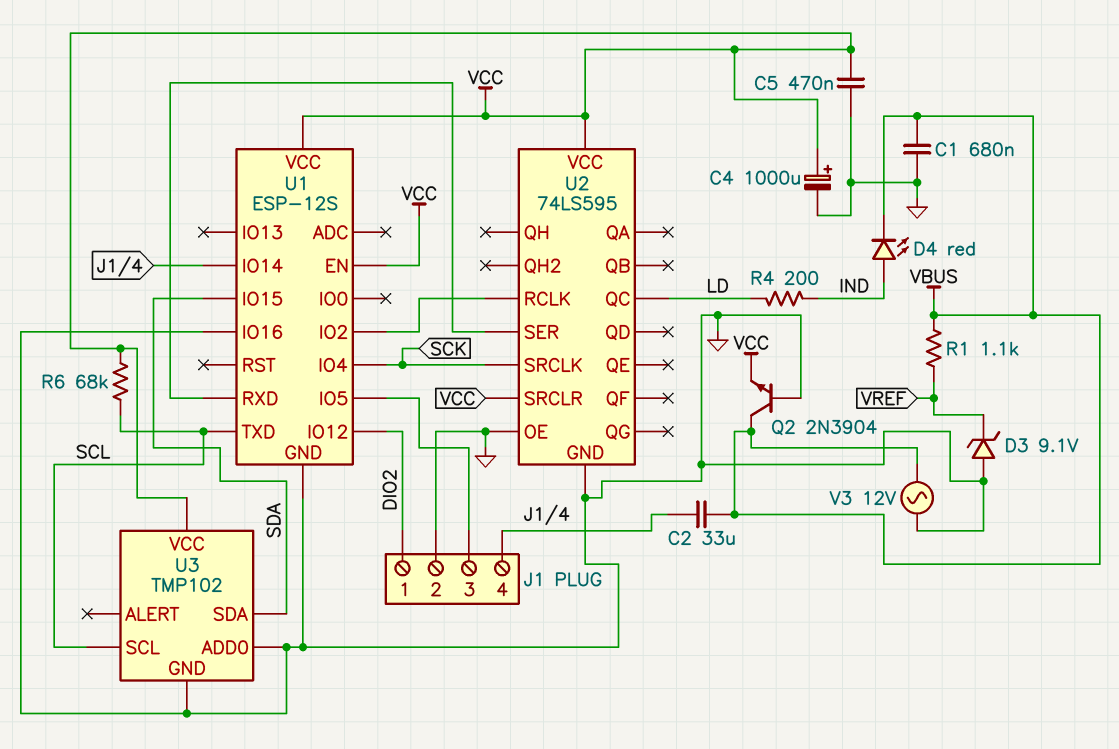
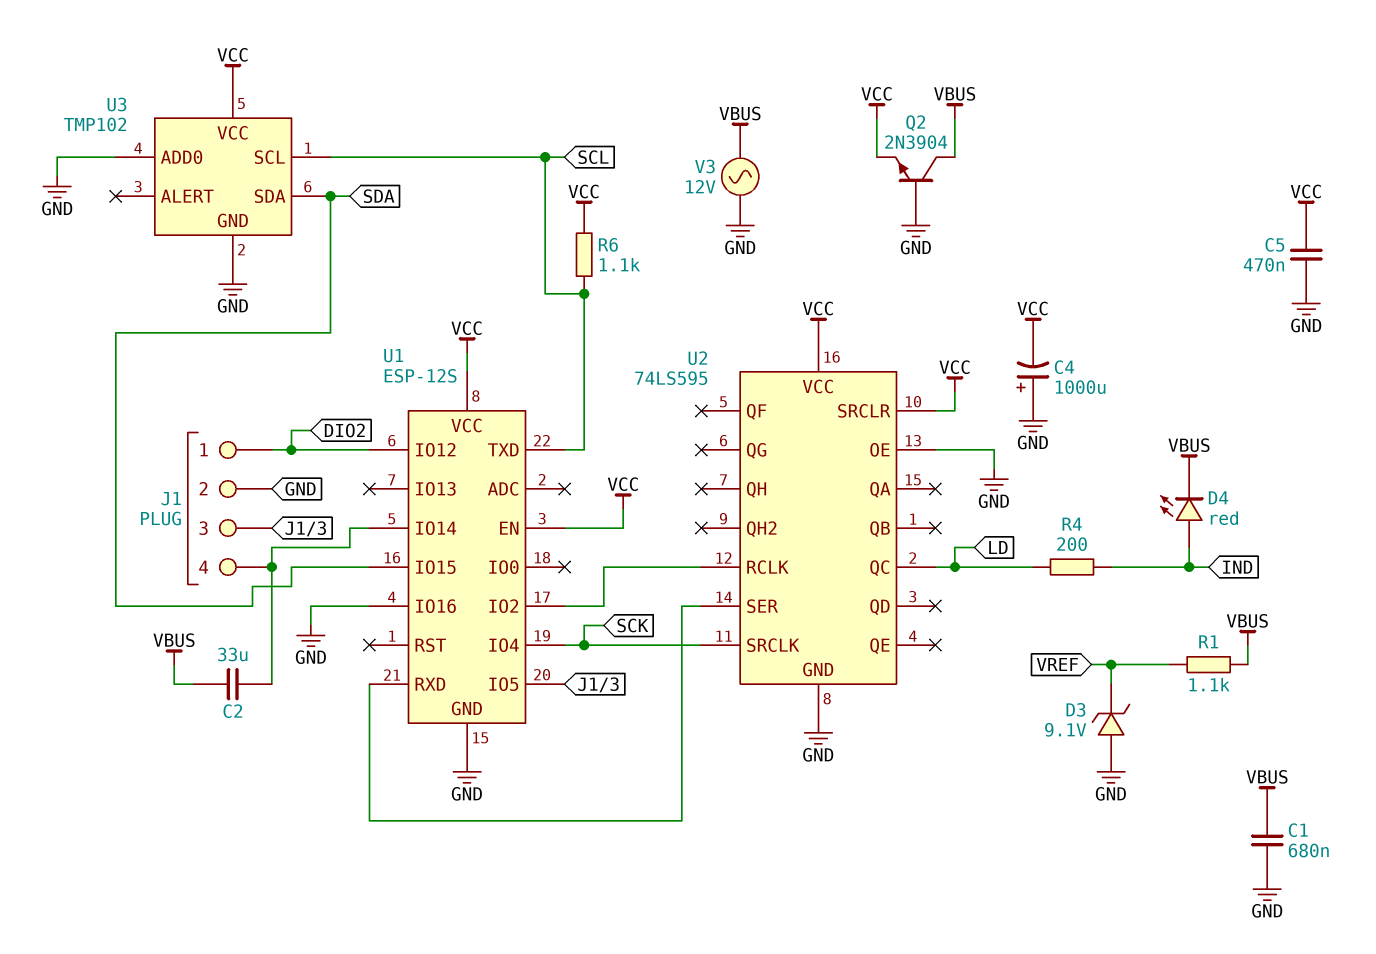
C4: 1000uF (plus VCC, minus GND) -> 1000uF (plus GND, minus VCC)
R6: 68k (SCL, VCC) -> 1.1k (SCL, VCC)

